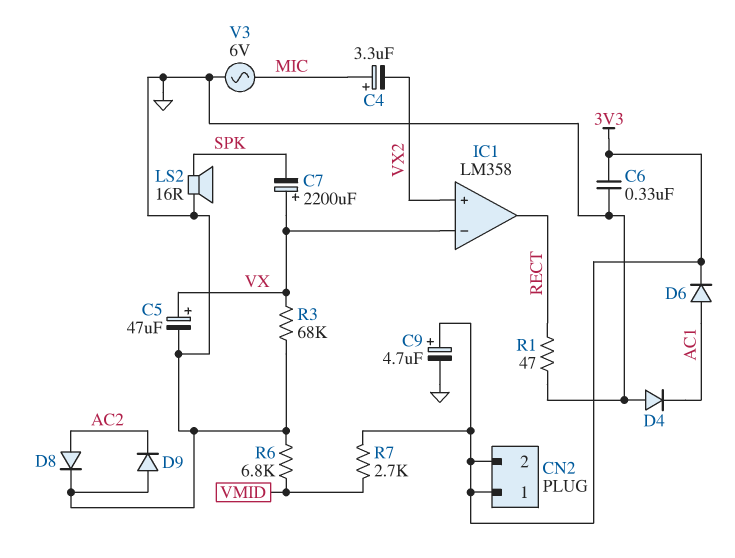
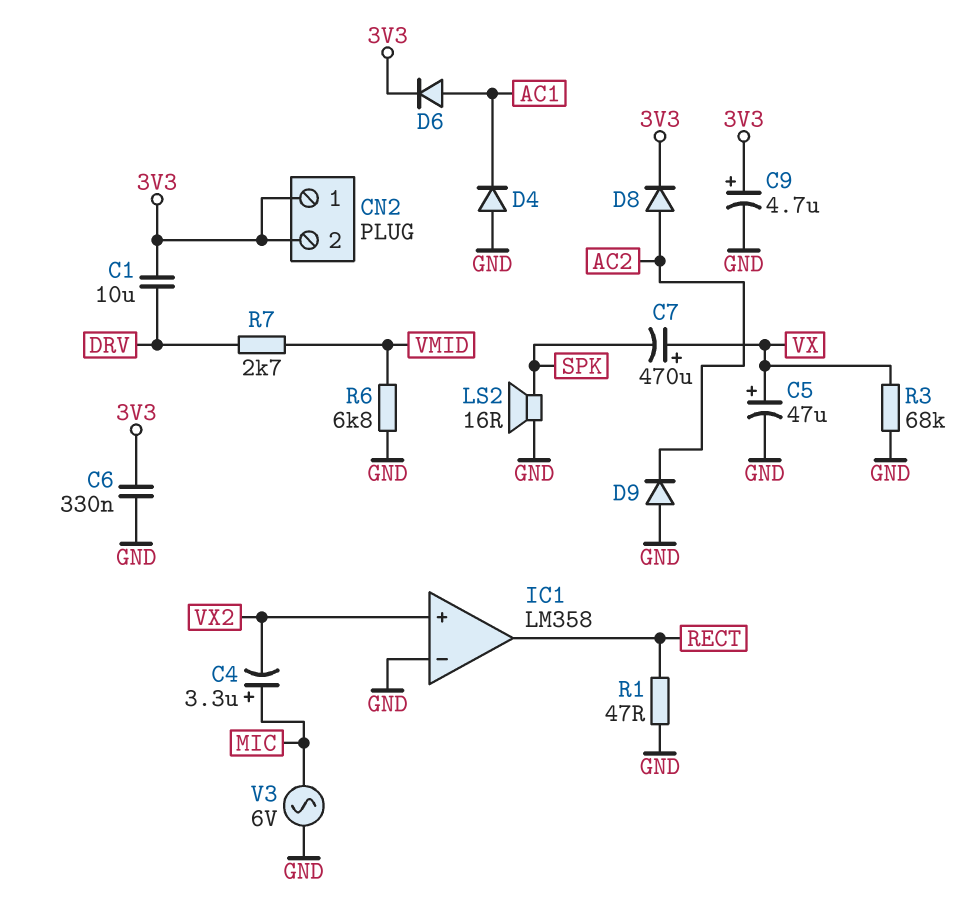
C1: none -> 10uF (3V3, DRV)
C7: 2200uF (plus VX, minus SPK) -> 470uF (plus VX, minus SPK)
D8: diode (A AC2, K GND) -> diode (A AC2, K 3V3)
IC1 pin in-: VX -> GND
R7: 2.7k (3V3, VMID) -> 2.7k (DRV, VMID)

